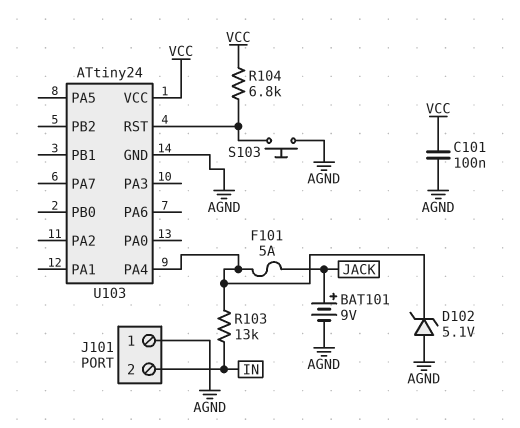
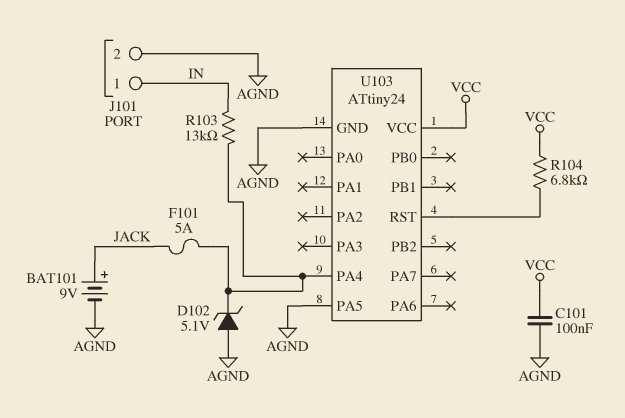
J101 pin 1: AGND -> IN
J101 pin 2: IN -> AGND
S103: button (AGND, U103/RST) -> none
U103 pin PA5: none -> AGND

